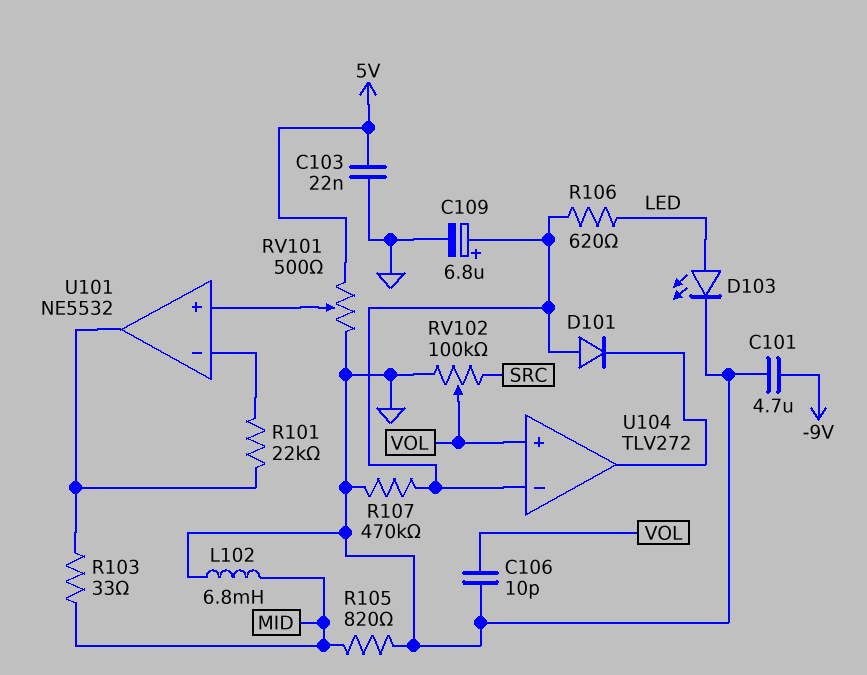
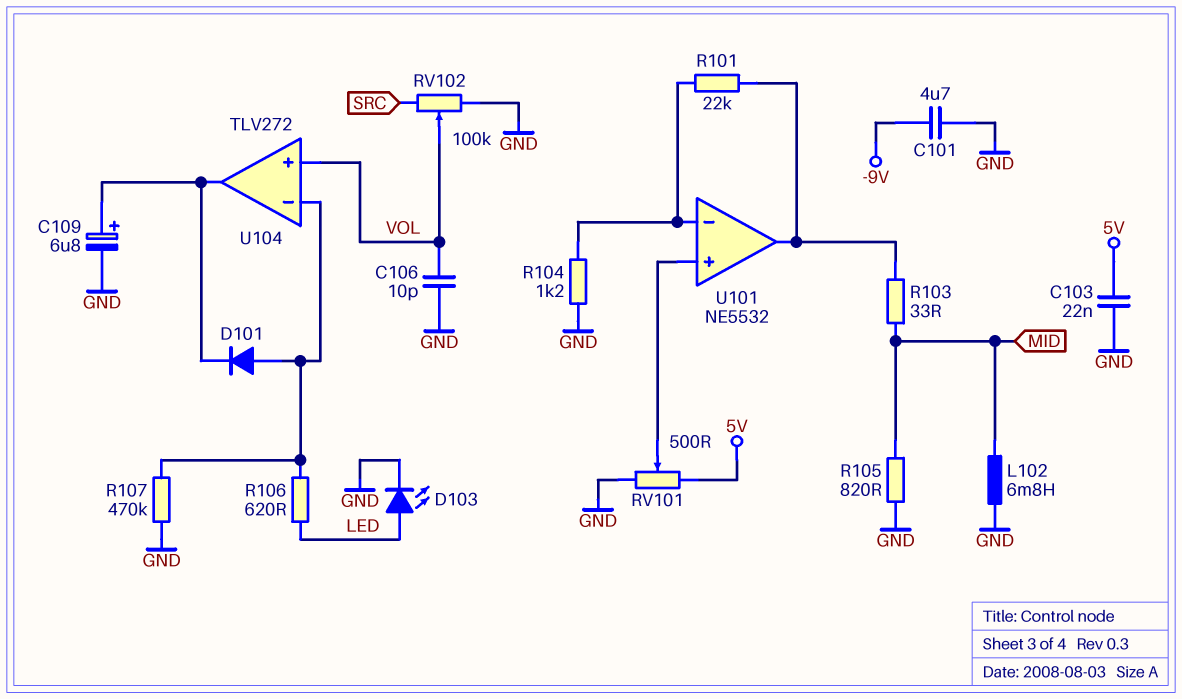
C109: 6.8uF (plus U104/in-, minus GND) -> 6.8uF (plus U104/out, minus GND)
R104: none -> 1.2k (GND, U101/in-)

